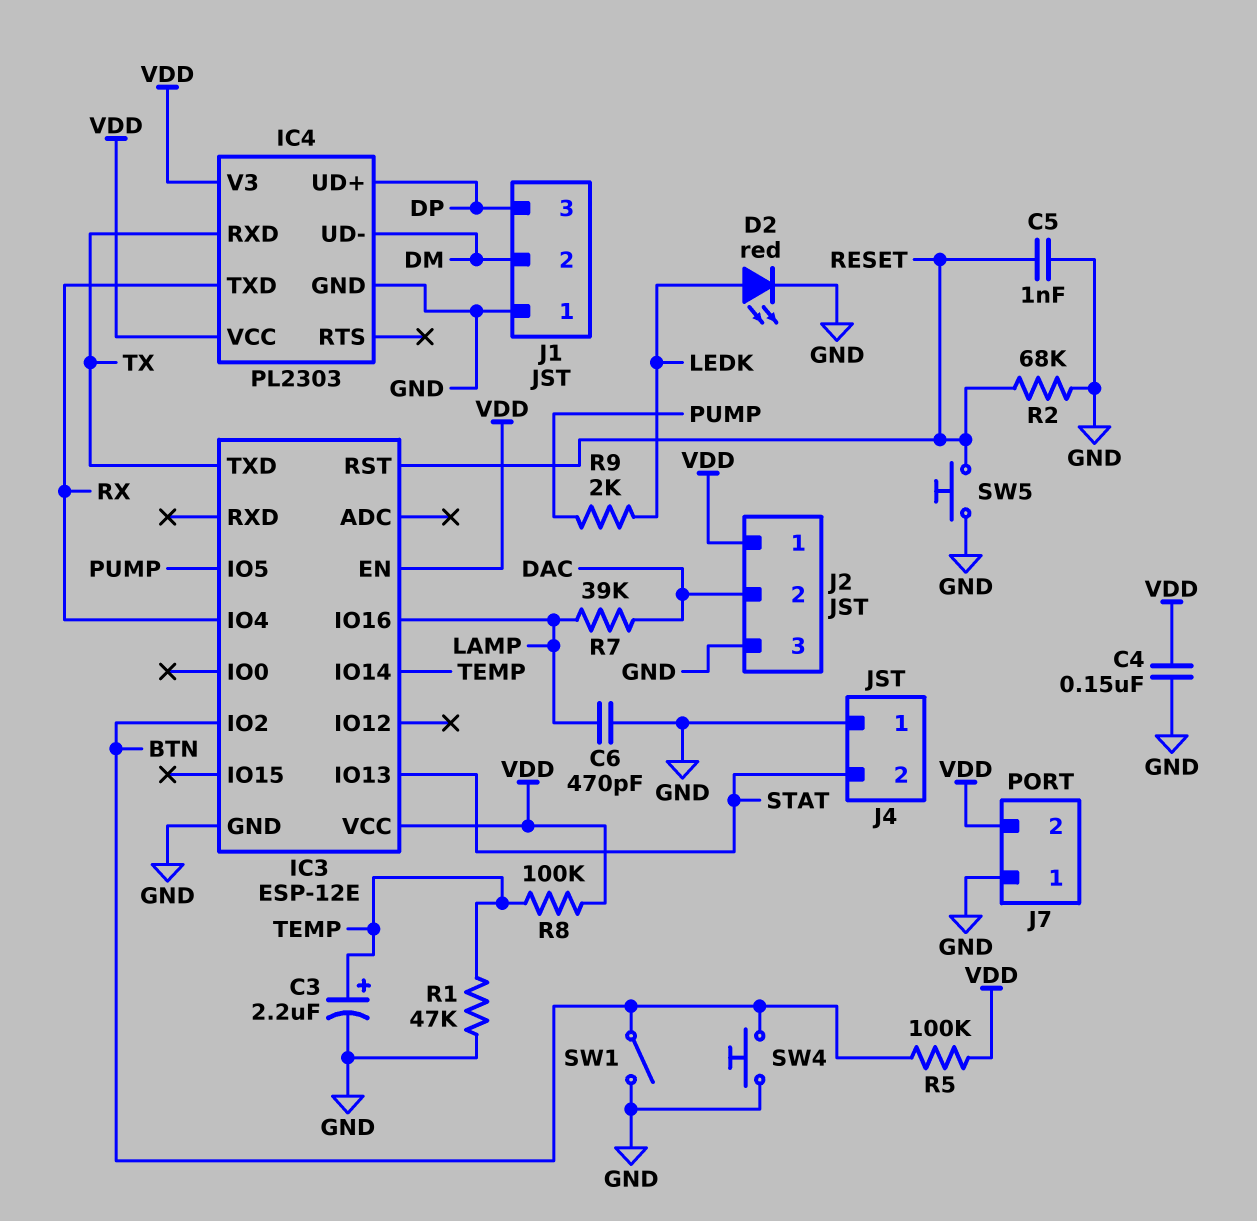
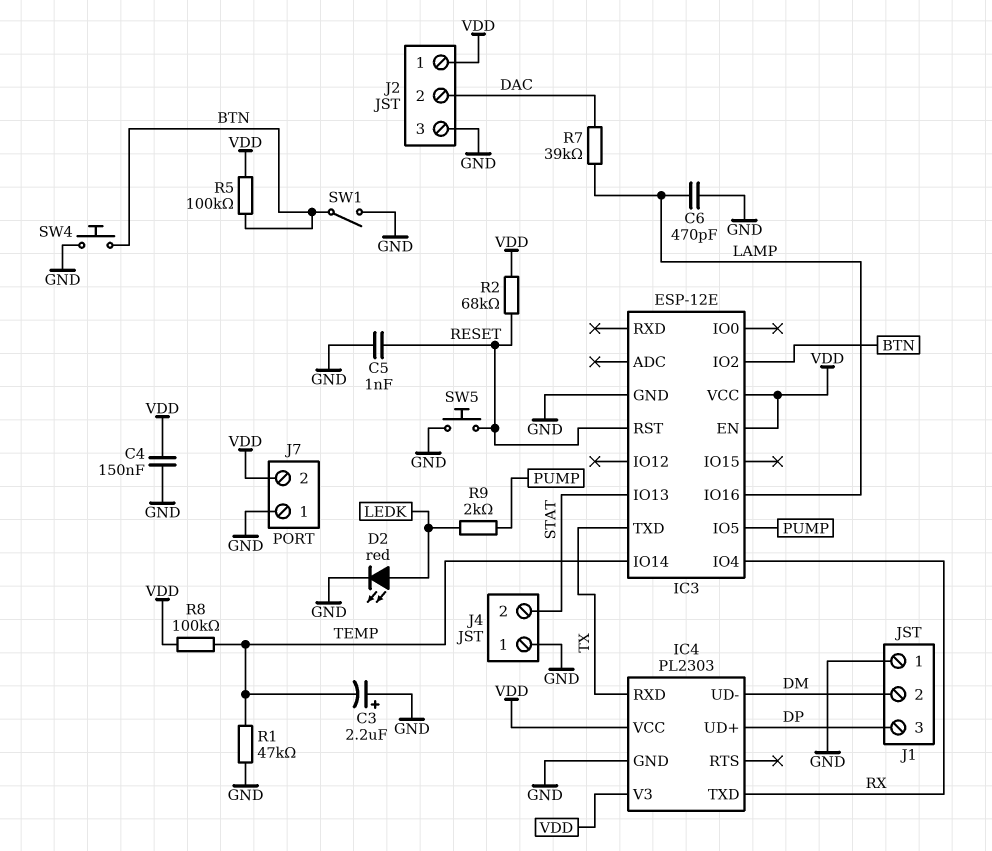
C3: 2.2uF (plus TEMP, minus GND) -> 2.2uF (plus GND, minus TEMP)
R2: 68k (GND, RESET) -> 68k (RESET, VDD)

